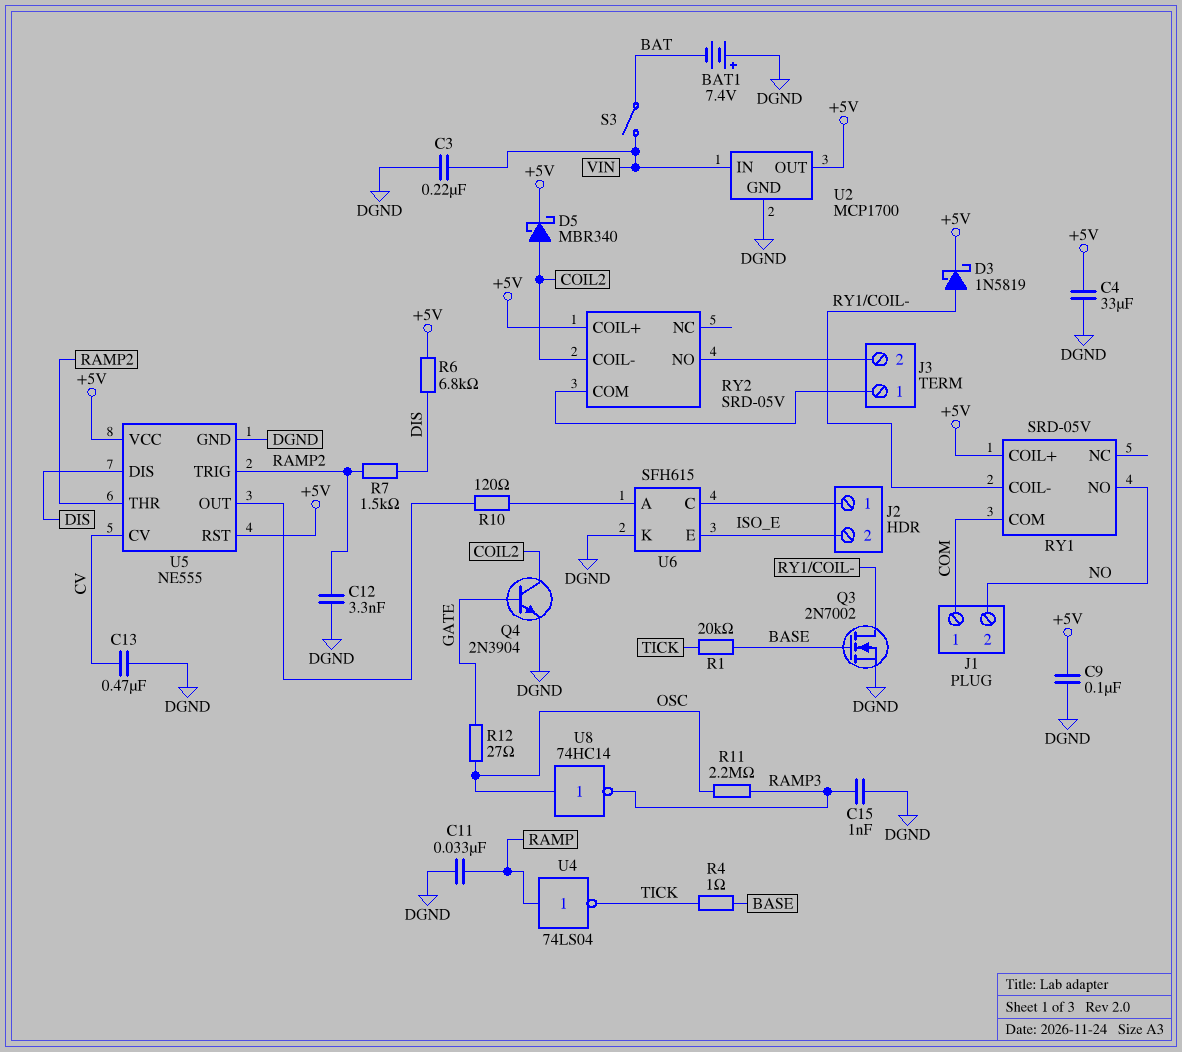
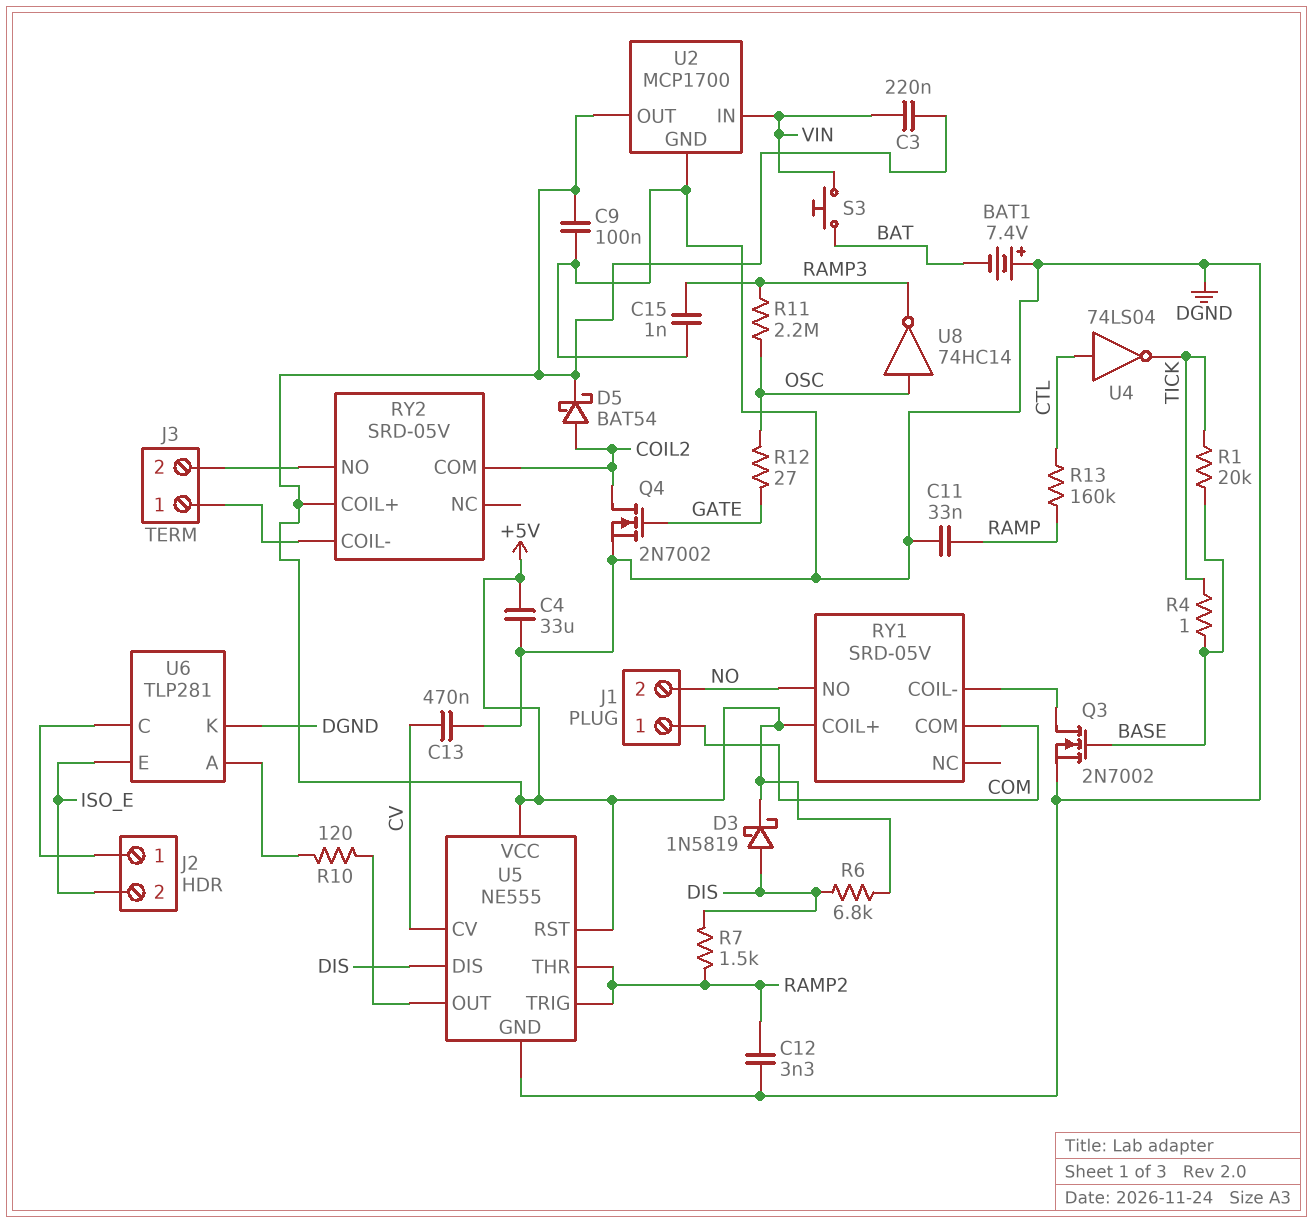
C3: 220nF (DGND, VIN) -> 220nF (+5V, VIN)
D3: schottky 1N5819 (A RY1/COIL-, K +5V) -> schottky 1N5819 (A DIS, K +5V)
D5: schottky MBR340 (A COIL2, K +5V) -> schottky BAT54 (A COIL2, K +5V)
Q4: NPN 2N3904 (B GATE, C COIL2, E DGND) -> NMOS 2N7002 (G GATE, D COIL2, S DGND)
R13: none -> 160k (CTL, RAMP)
RY2 pin COIL-: COIL2 -> J3/1
RY2 pin COM: J3/1 -> COIL2
S3: switch (BAT, VIN) -> button (BAT, VIN)
U4: NOT 74LS04 (in RAMP, out TICK) -> NOT 74LS04 (in CTL, out TICK)
U6: SFH615 -> TLP281

